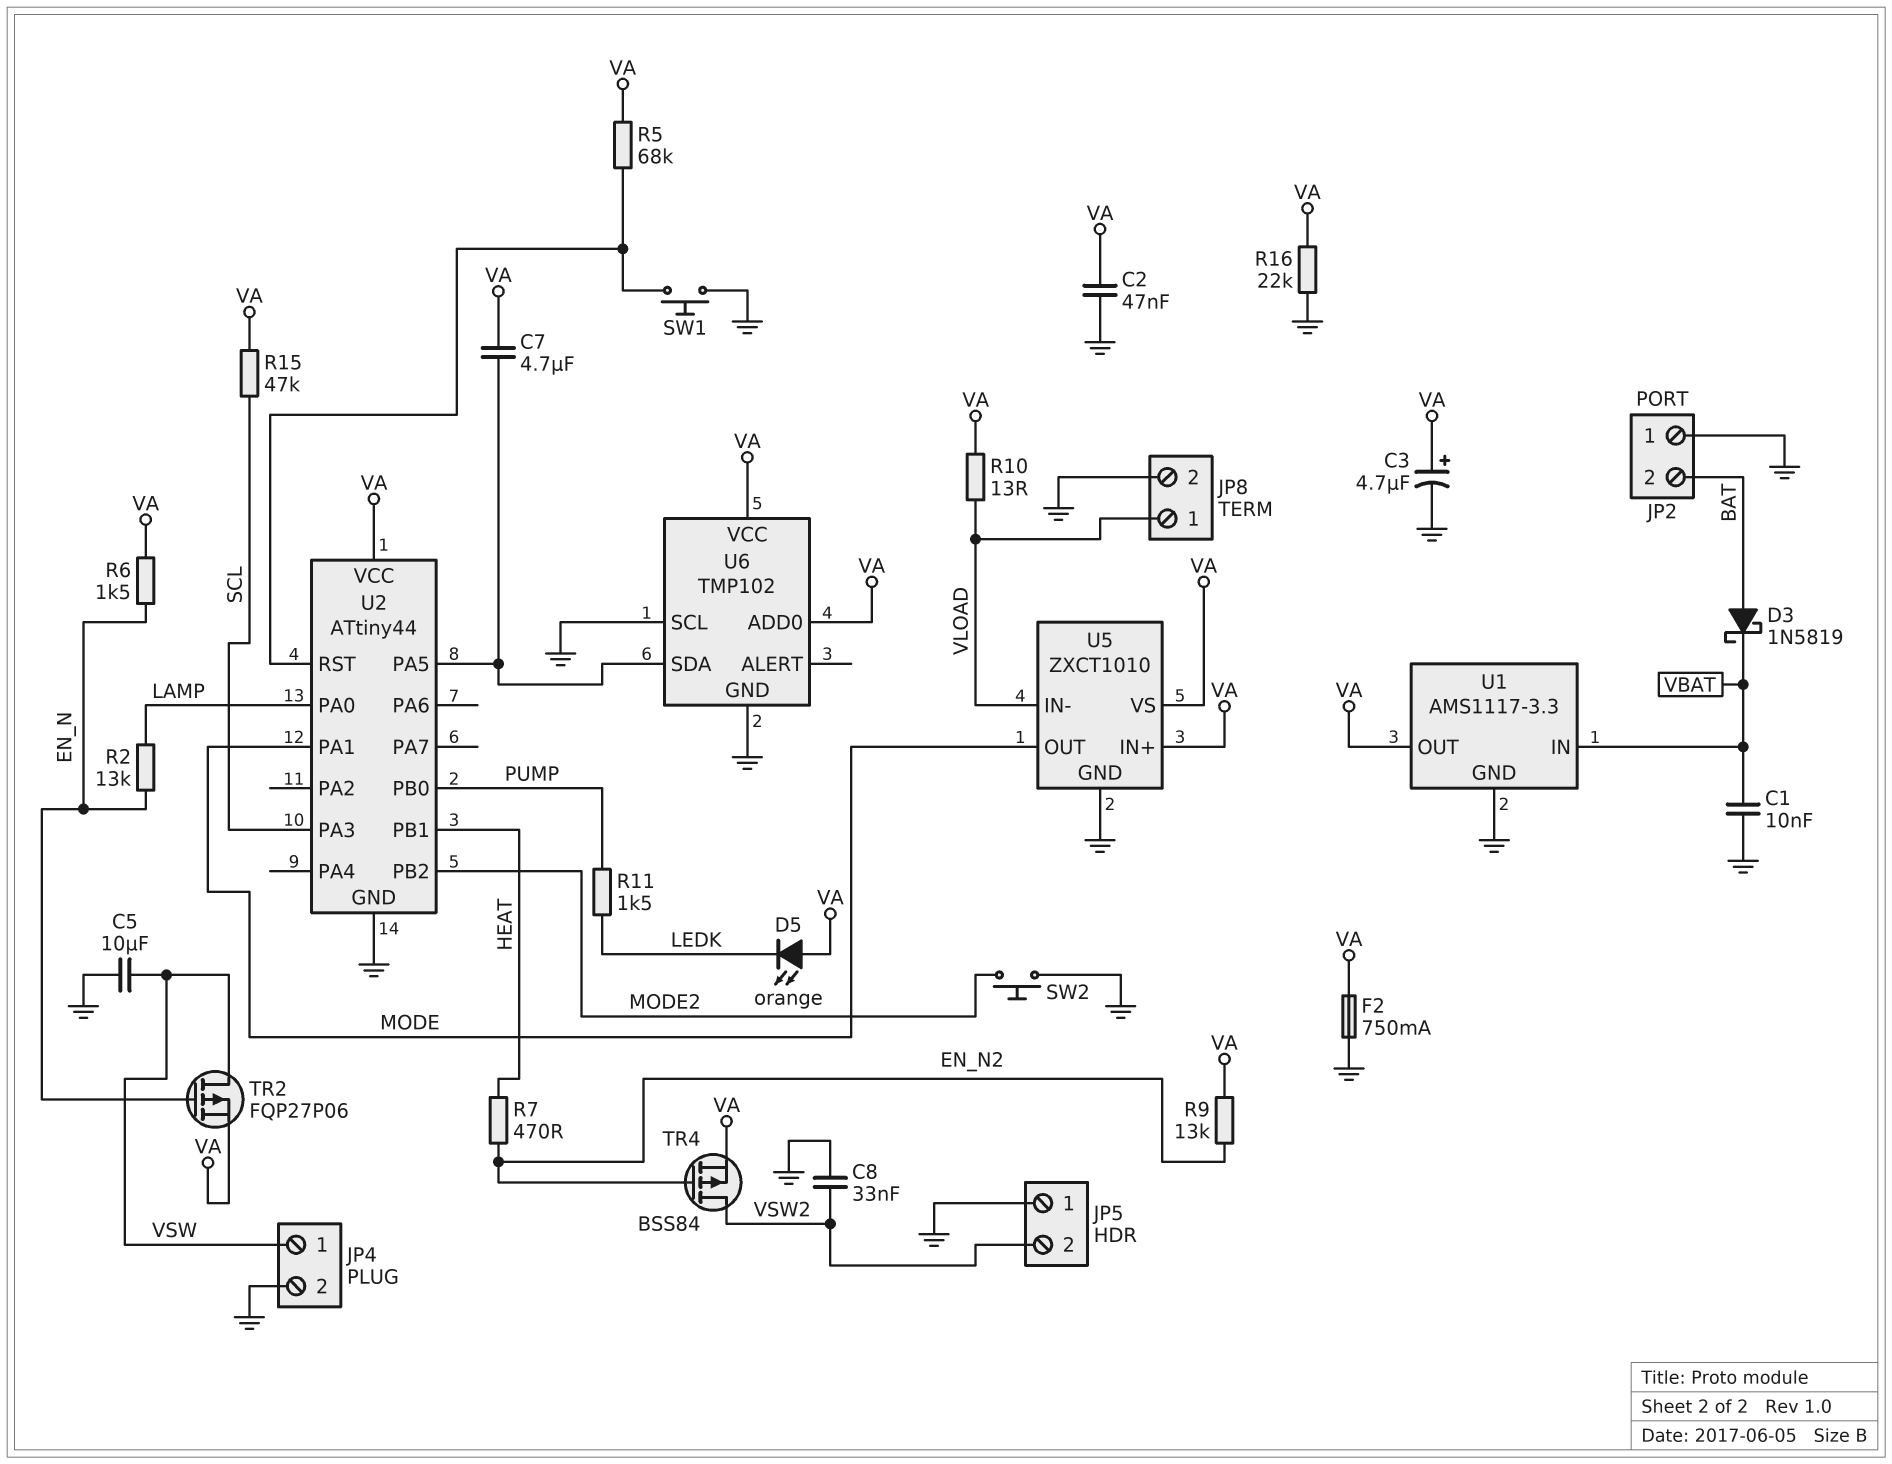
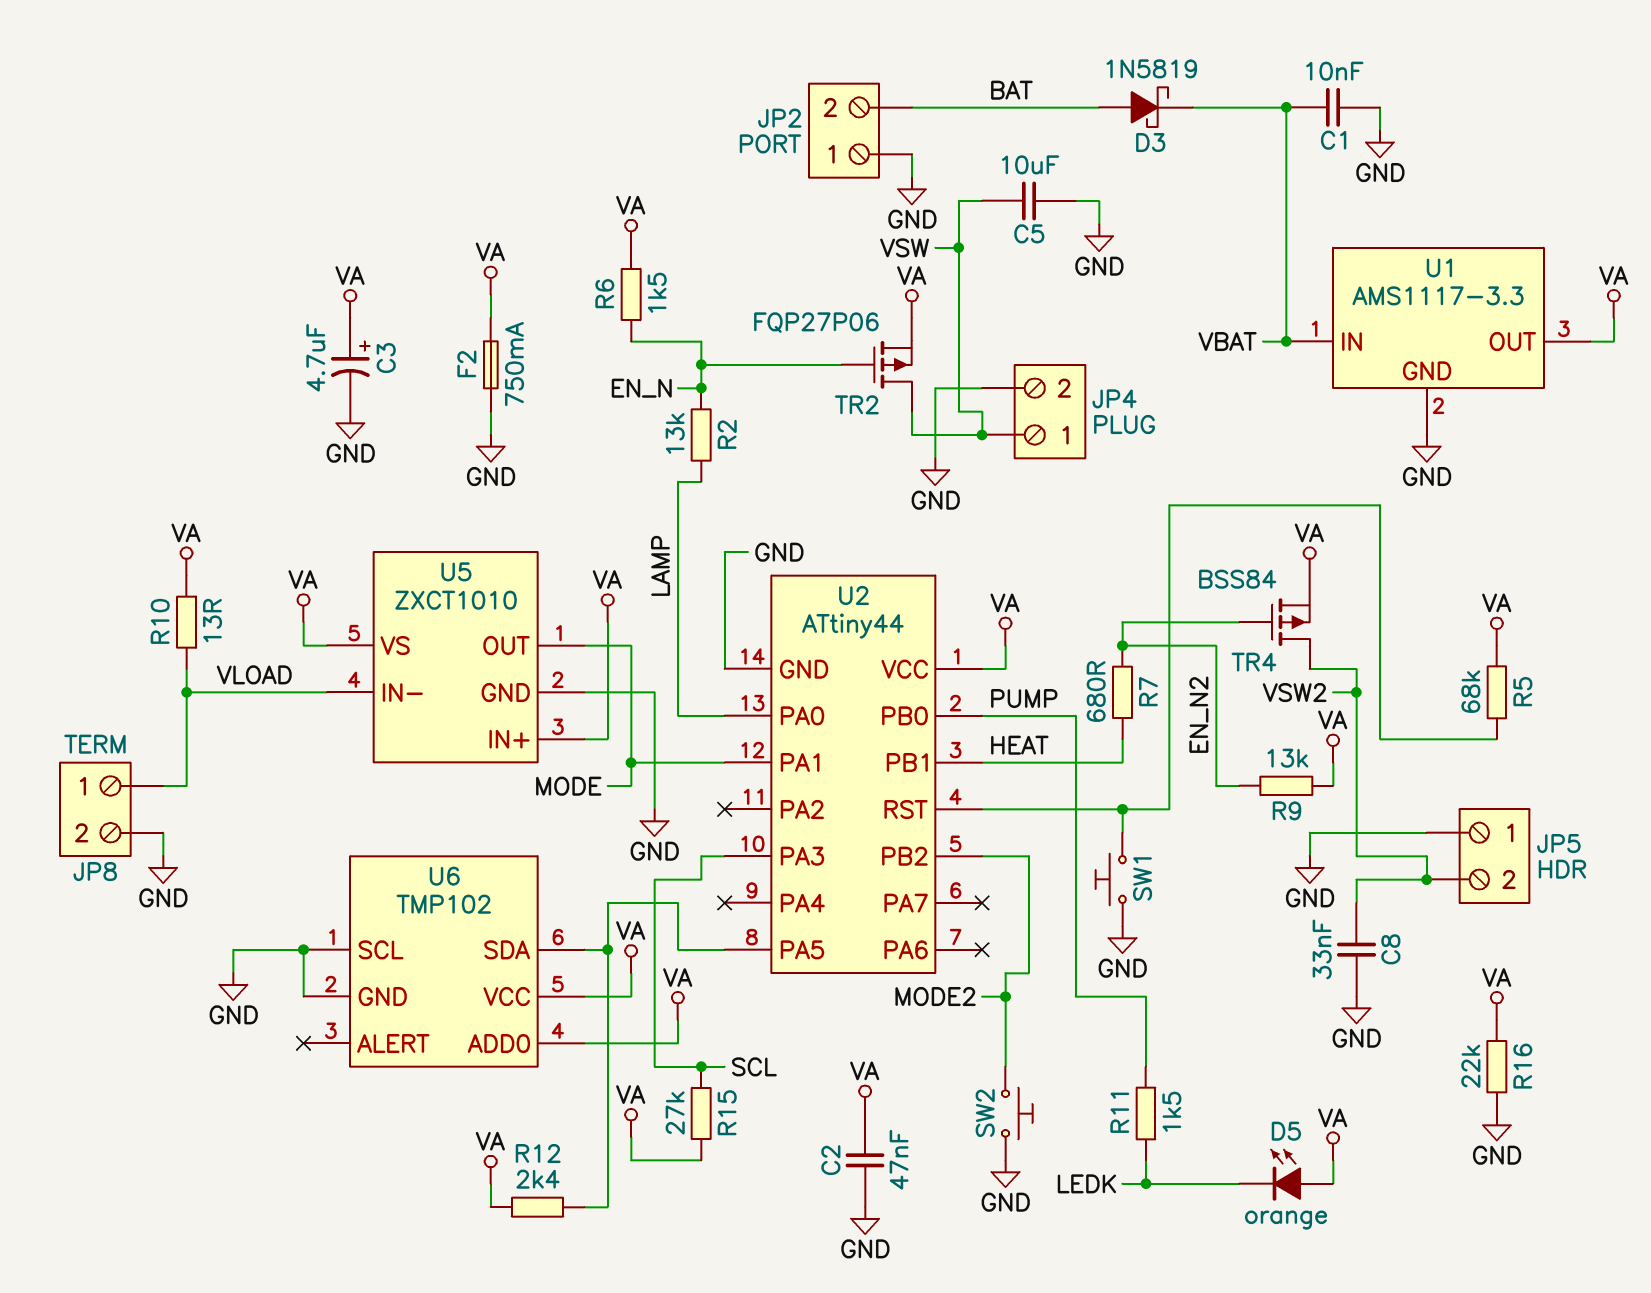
C7: 4.7uF (U2/PA5, VA) -> none
R7: 470 (EN_N2, HEAT) -> 680 (EN_N2, HEAT)
R12: none -> 2.4k (U2/PA5, VA)
R15: 47k (SCL, VA) -> 27k (SCL, VA)

